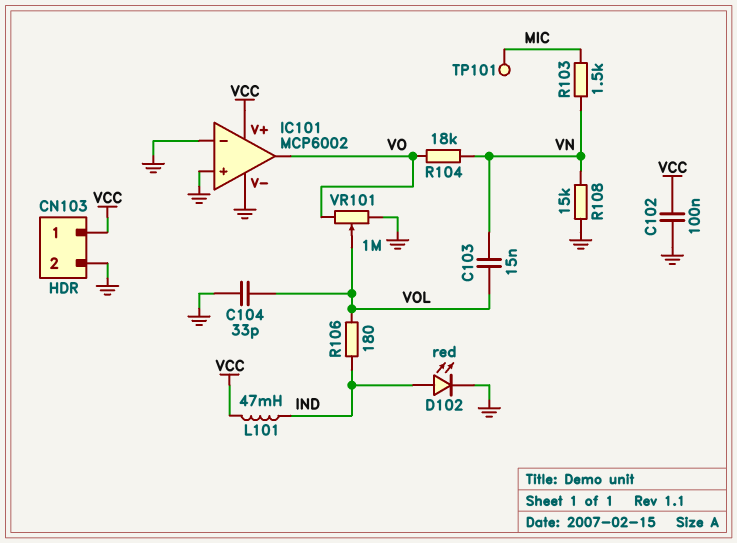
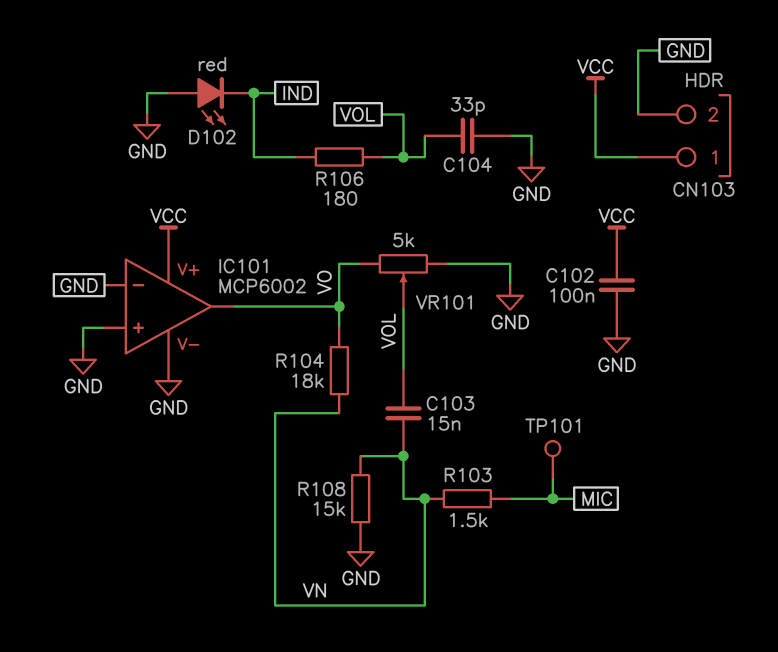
D102: LED red (A IND, K GND) -> LED red (A GND, K IND)
L101: 47mH (IND, VCC) -> none
VR101: 1M (GND, VO, wiper VOL) -> 5k (GND, VO, wiper VOL)

